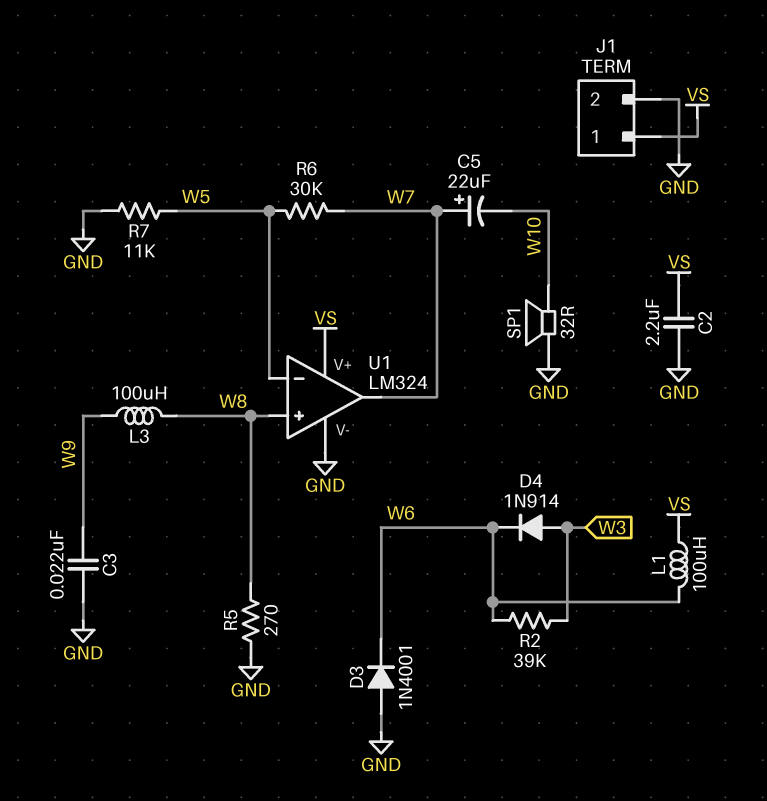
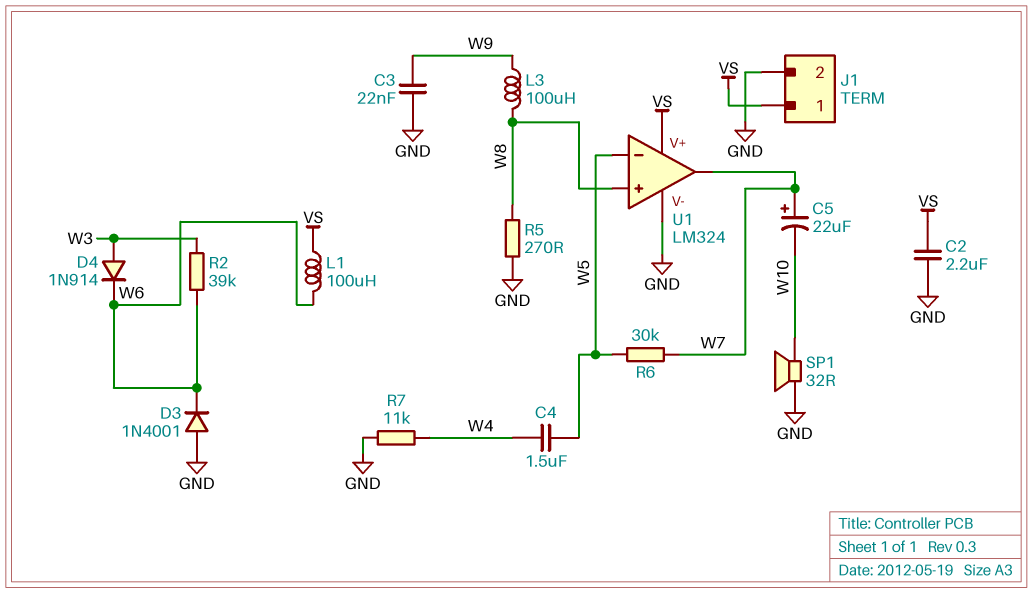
C4: none -> 1.5uF (W4, W5)
R7: 11k (GND, W5) -> 11k (GND, W4)

